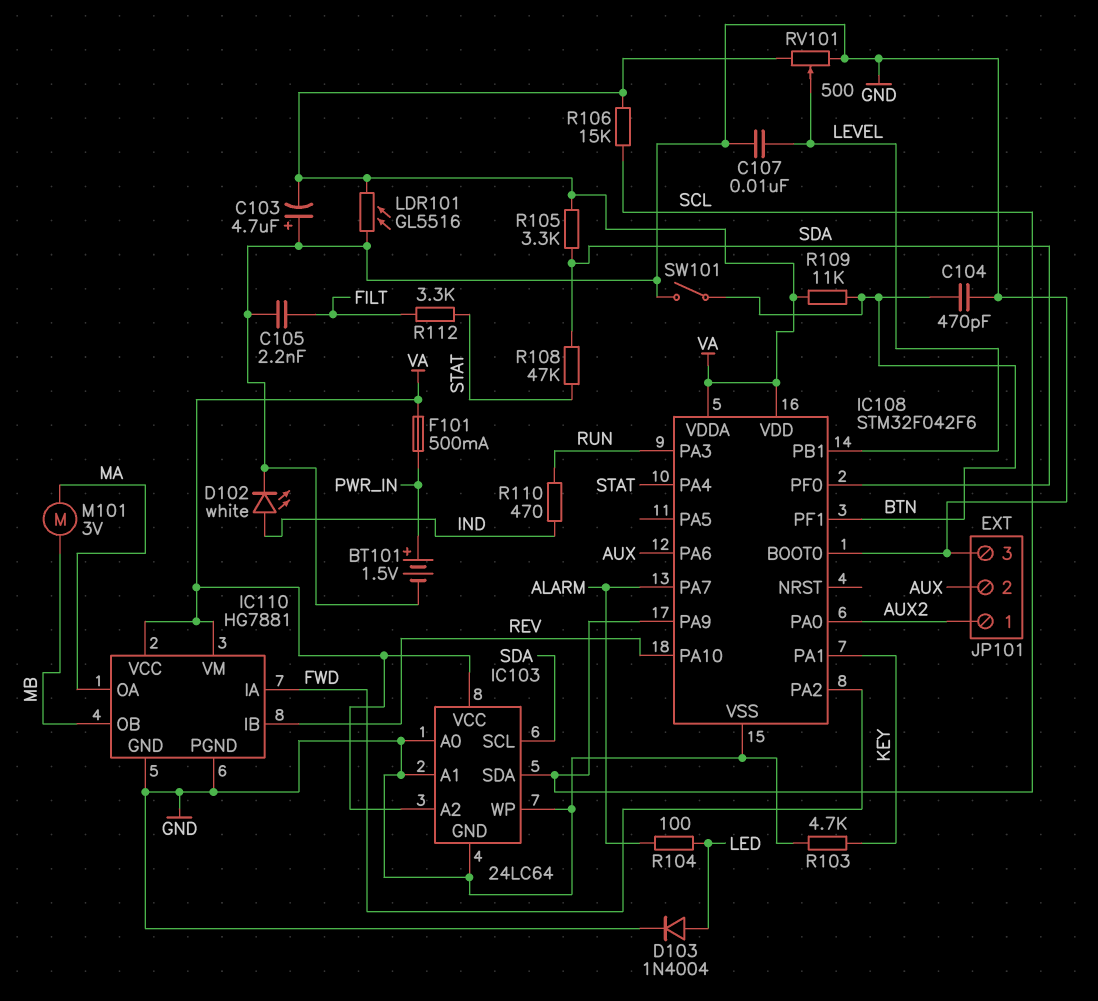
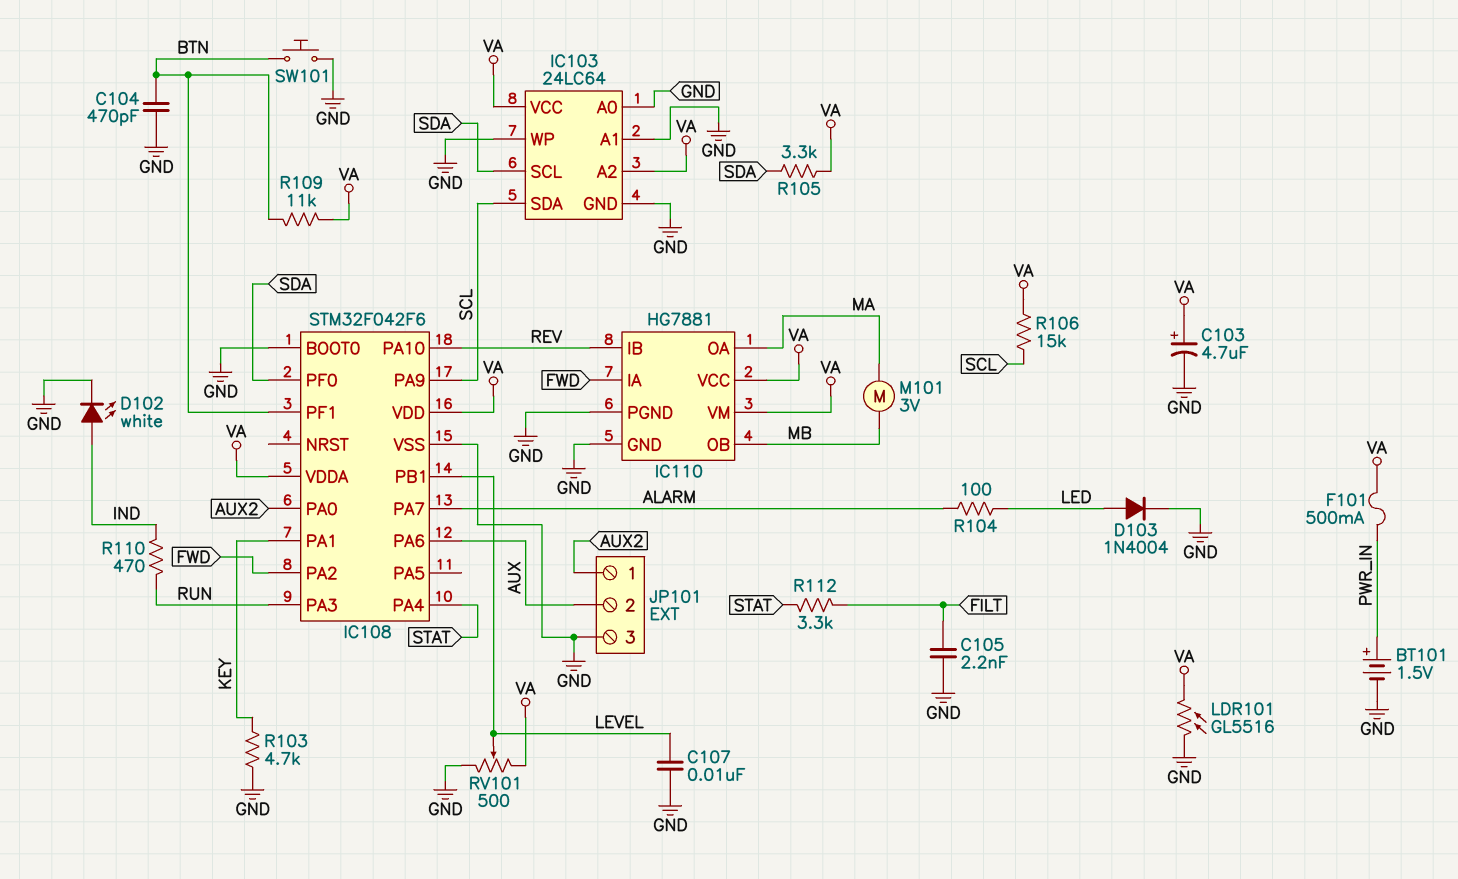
C103: 4.7uF (plus GND, minus VA) -> 4.7uF (plus VA, minus GND)
R108: 47k (SDA, STAT) -> none
SW101: switch (BTN, GND) -> button (BTN, GND)

